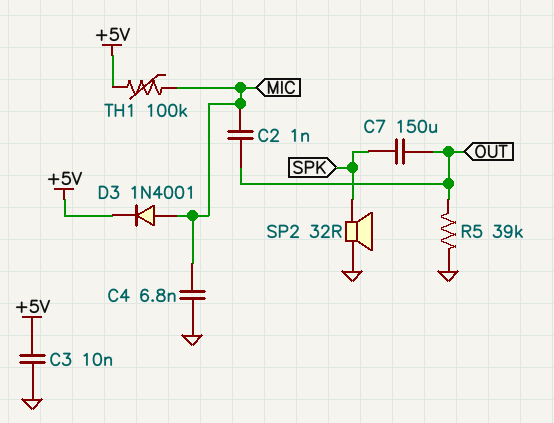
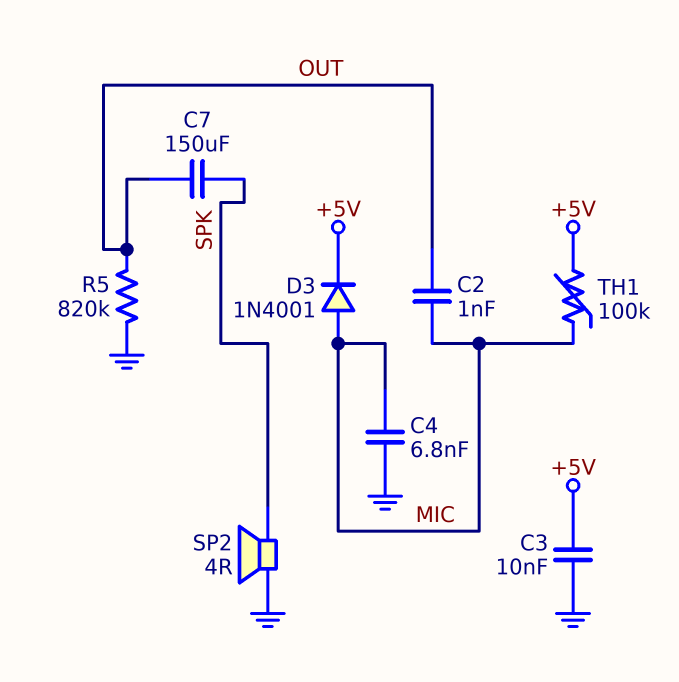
R5: 39k (GND, OUT) -> 820k (GND, OUT)
SP2: speaker 32R (GND, SPK) -> speaker 4R (GND, SPK)

